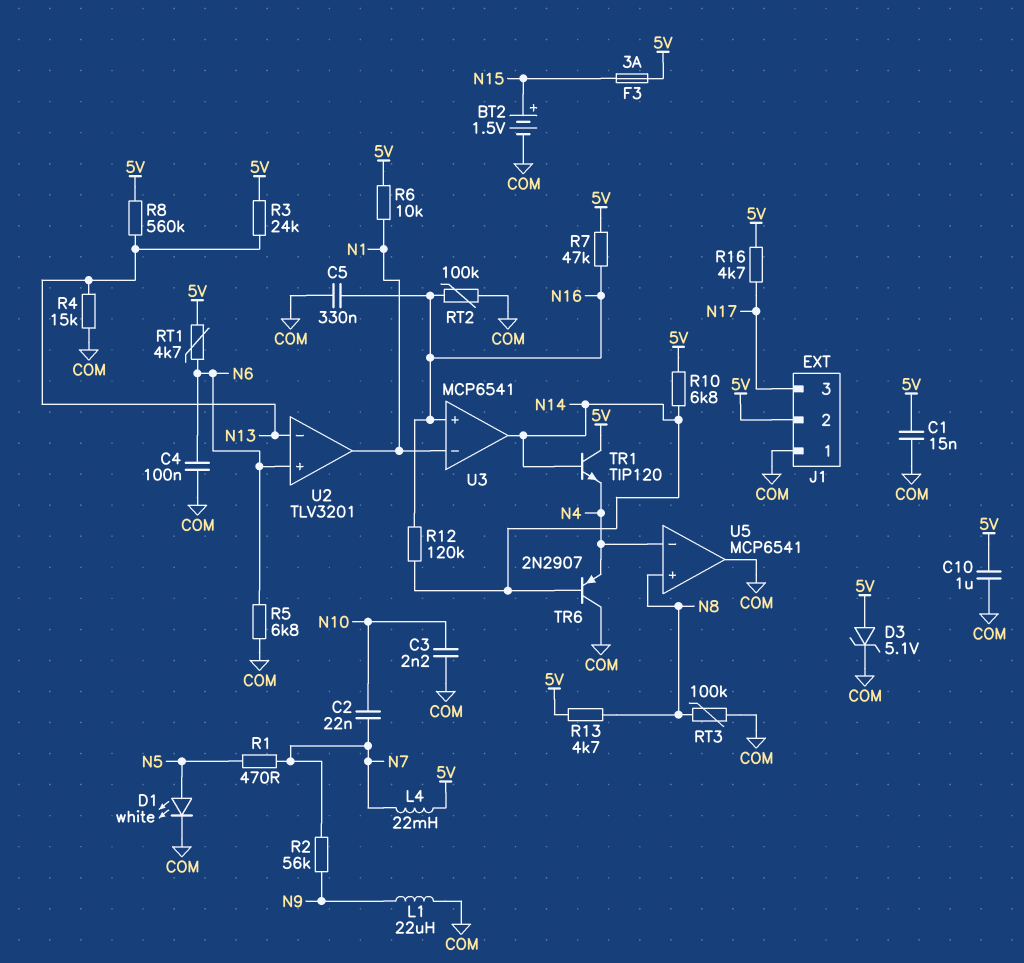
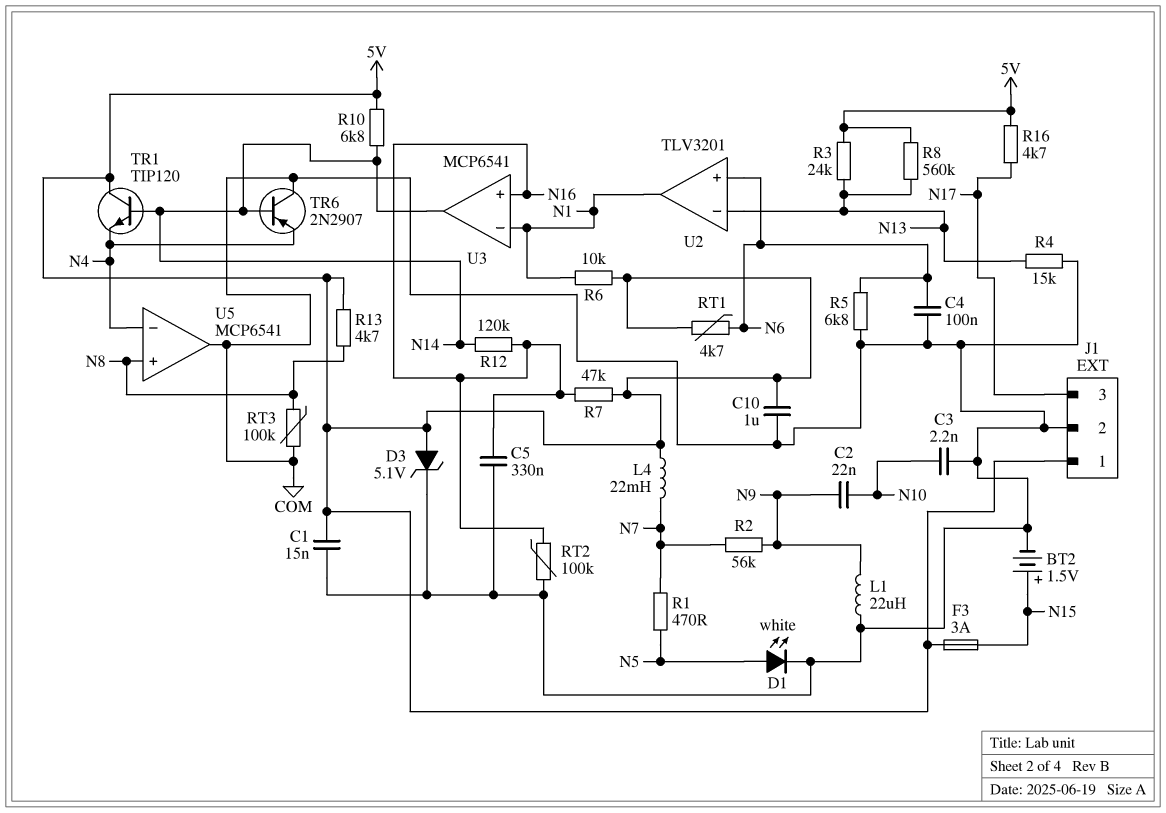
C2: 22nF (N7, N10) -> 22nF (N9, N10)
J1 pin 1: COM -> 5V
J1 pin 2: 5V -> COM

